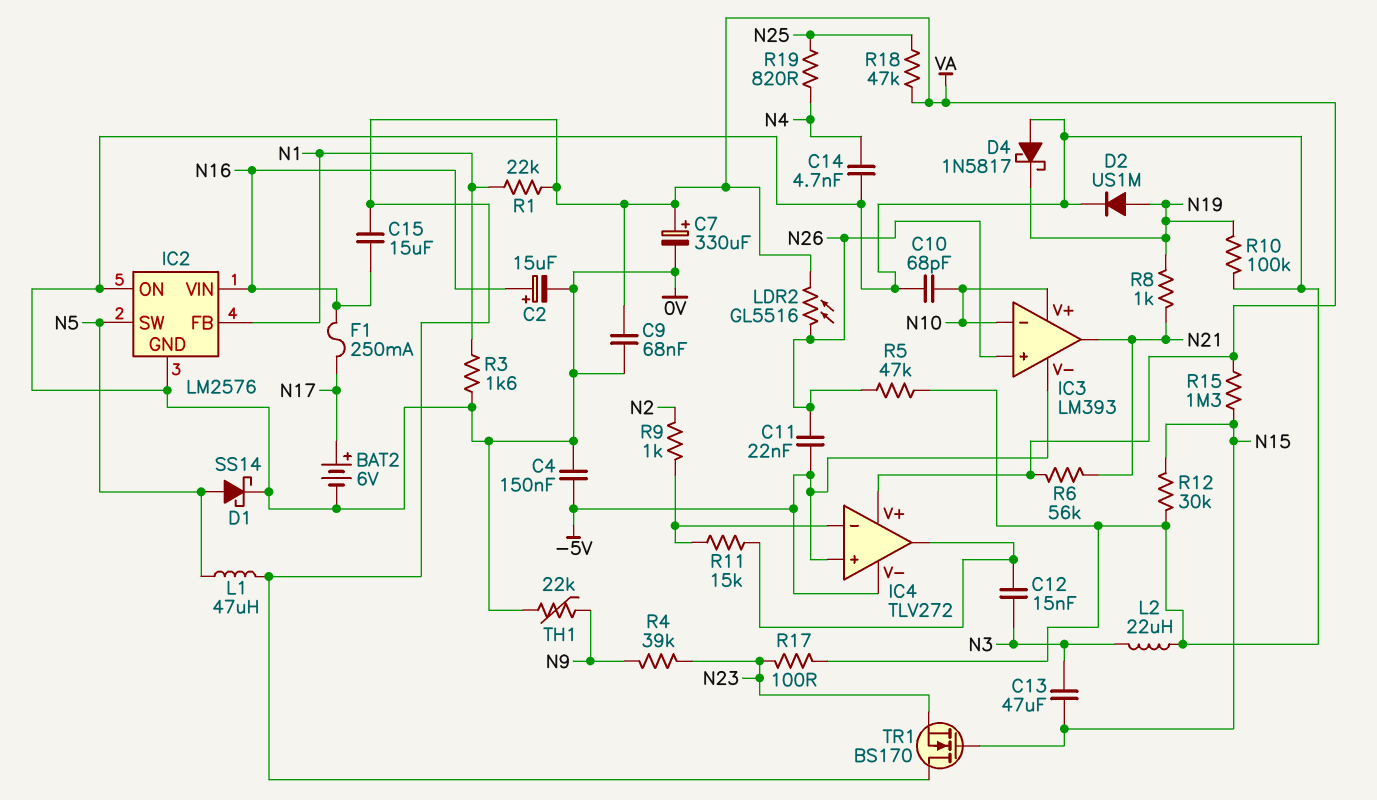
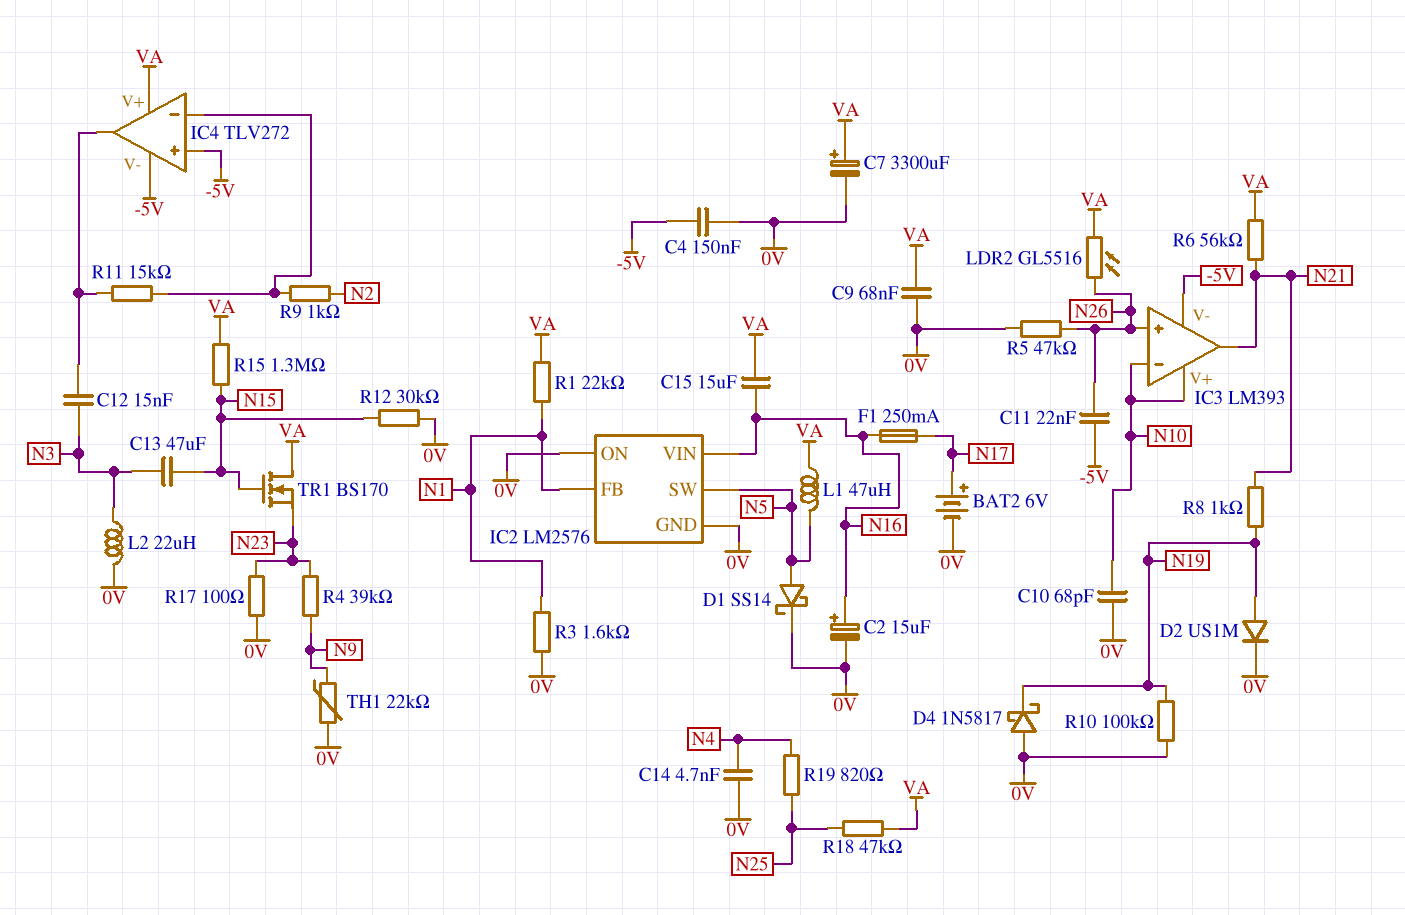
C7: 330uF (plus VA, minus 0V) -> 3300uF (plus VA, minus 0V)

